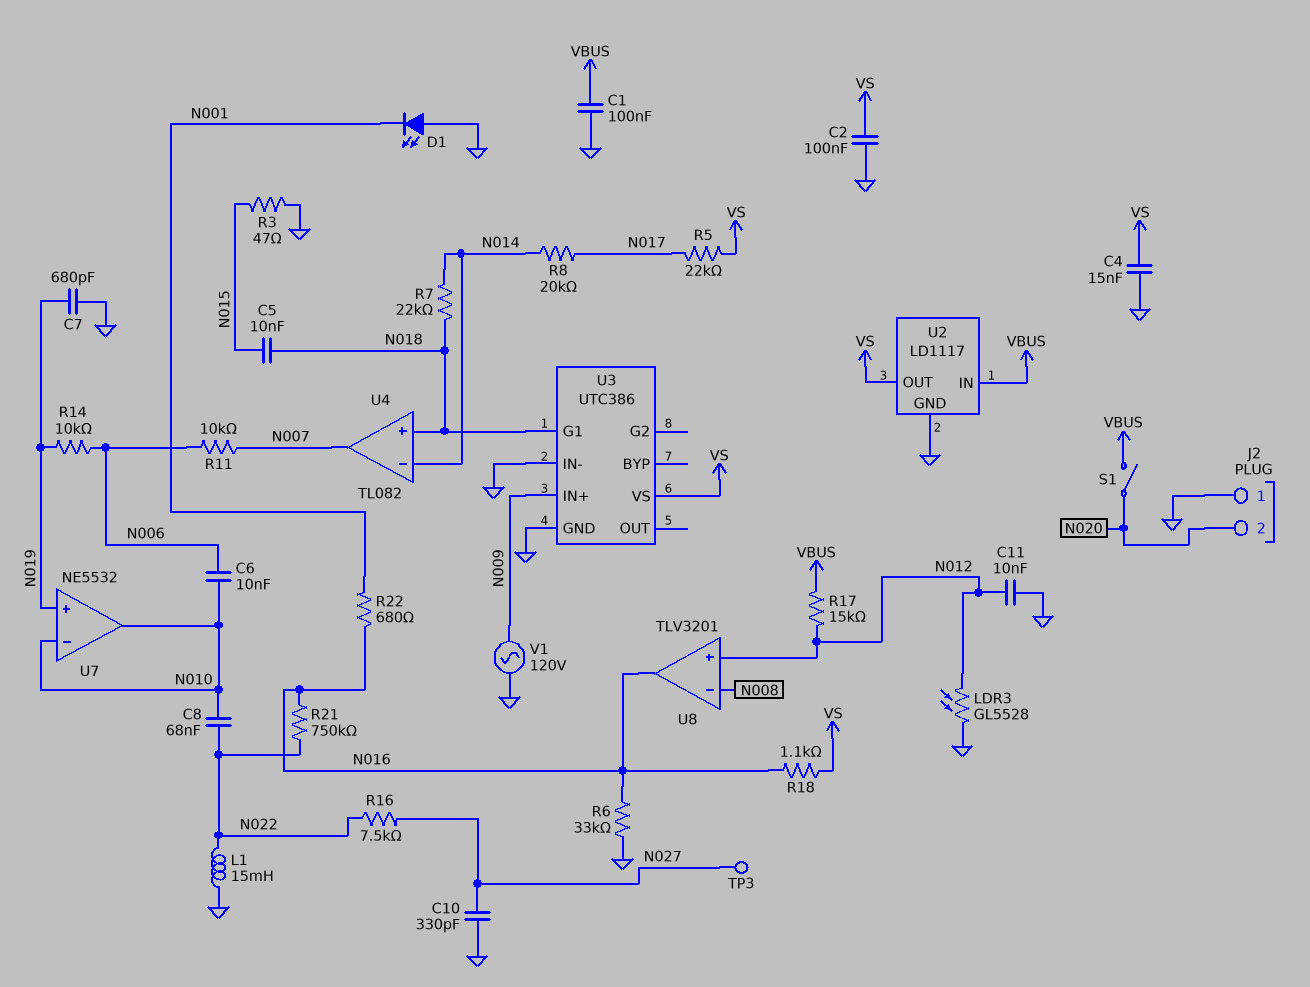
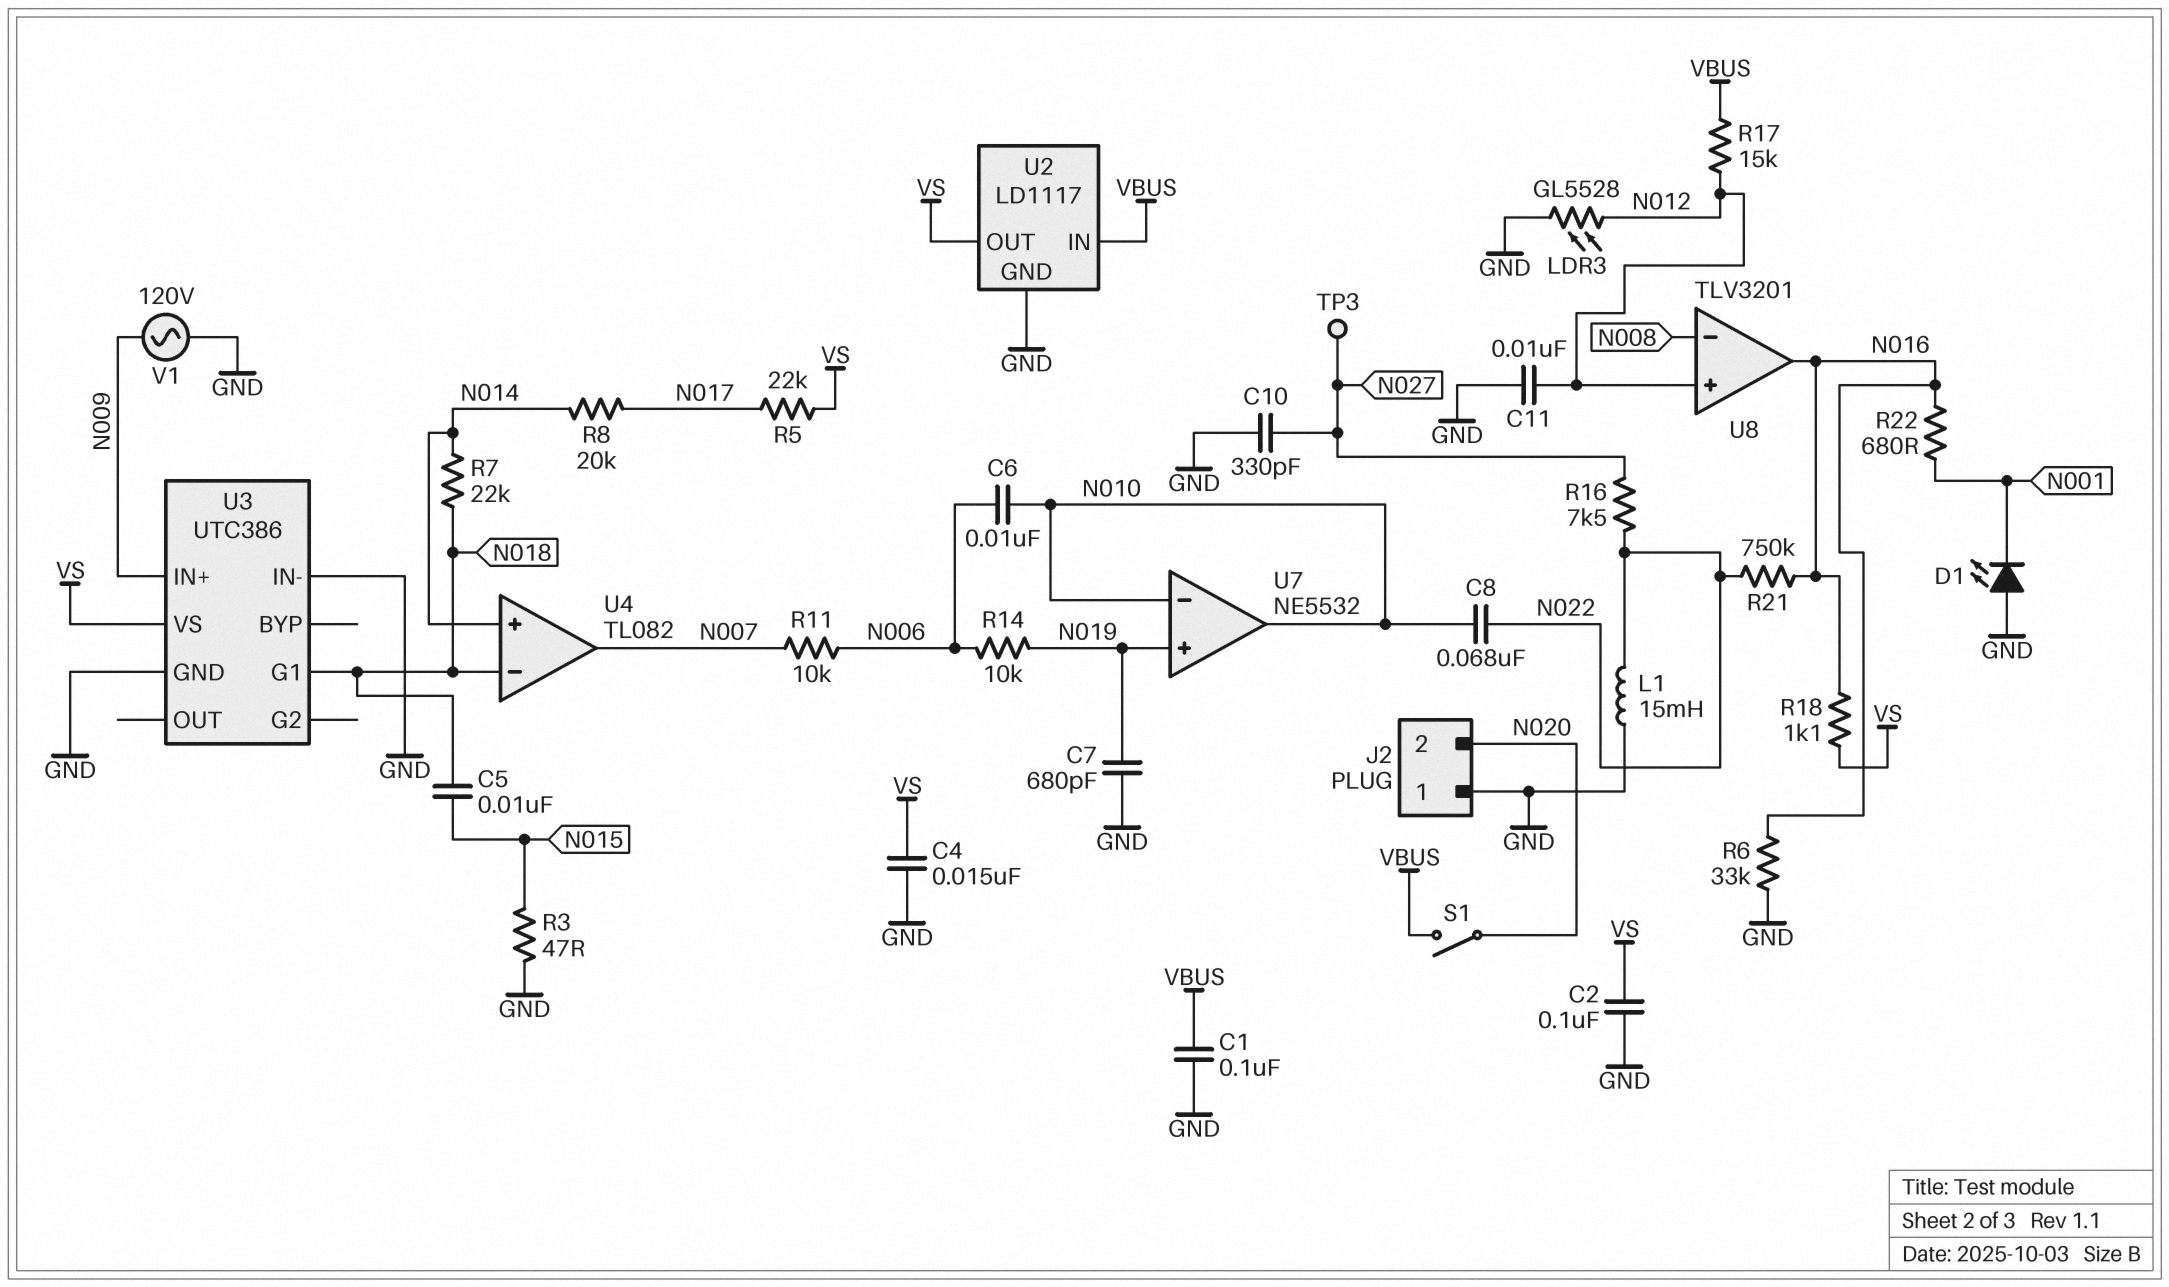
U4 pin in+: N018 -> N014
U4 pin in-: N014 -> N018

